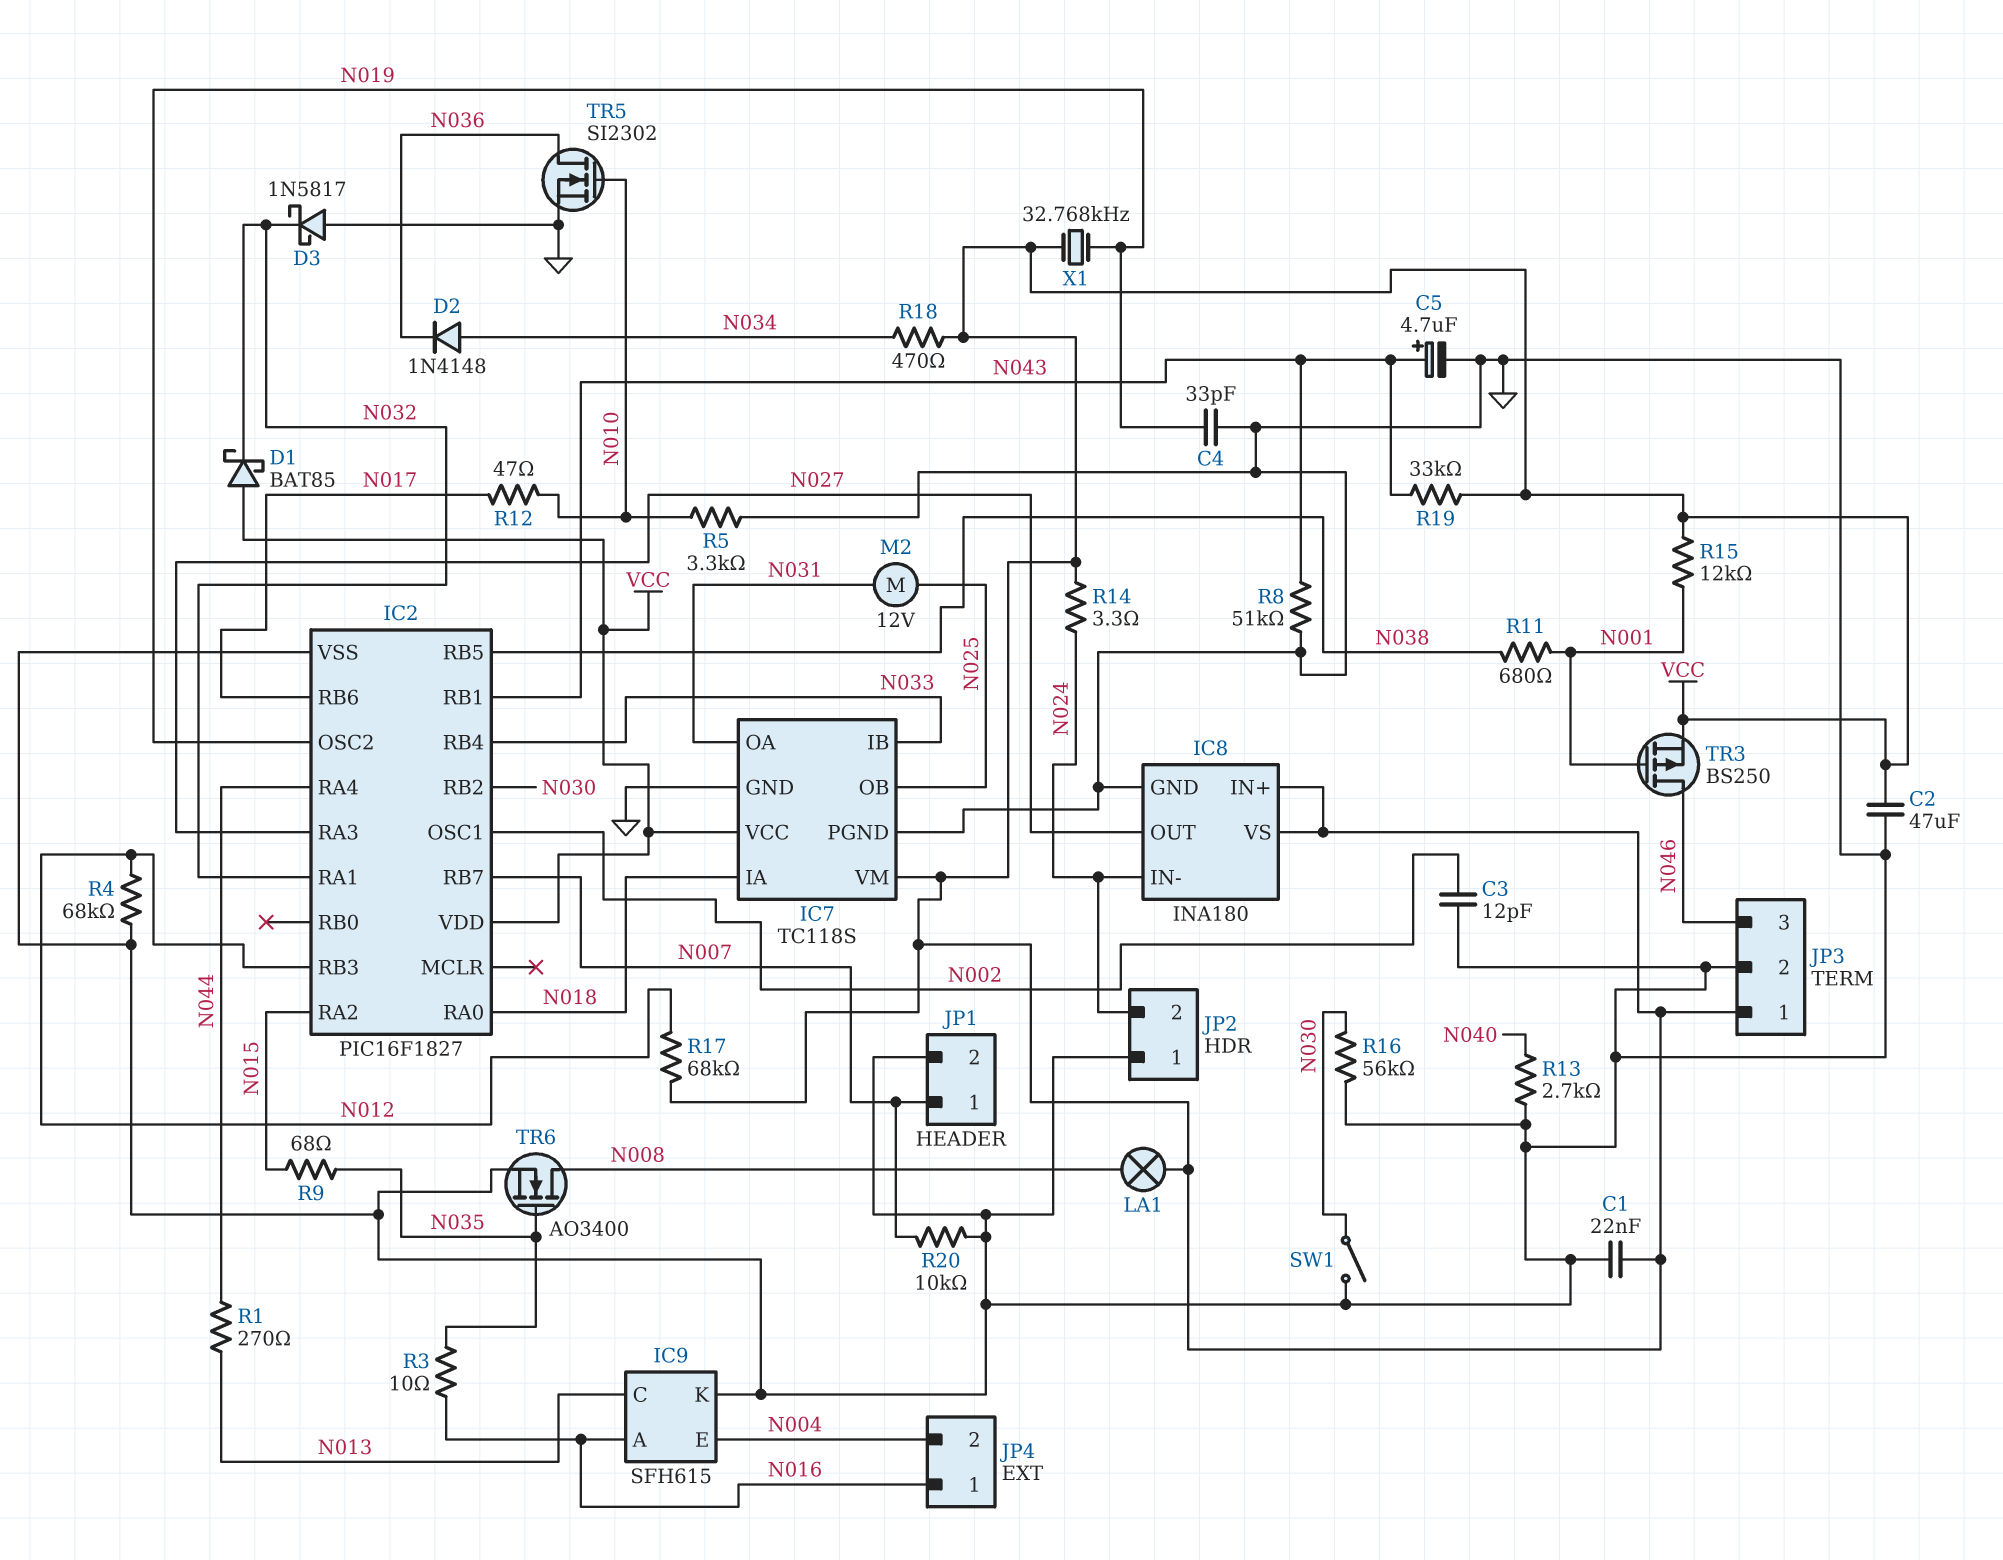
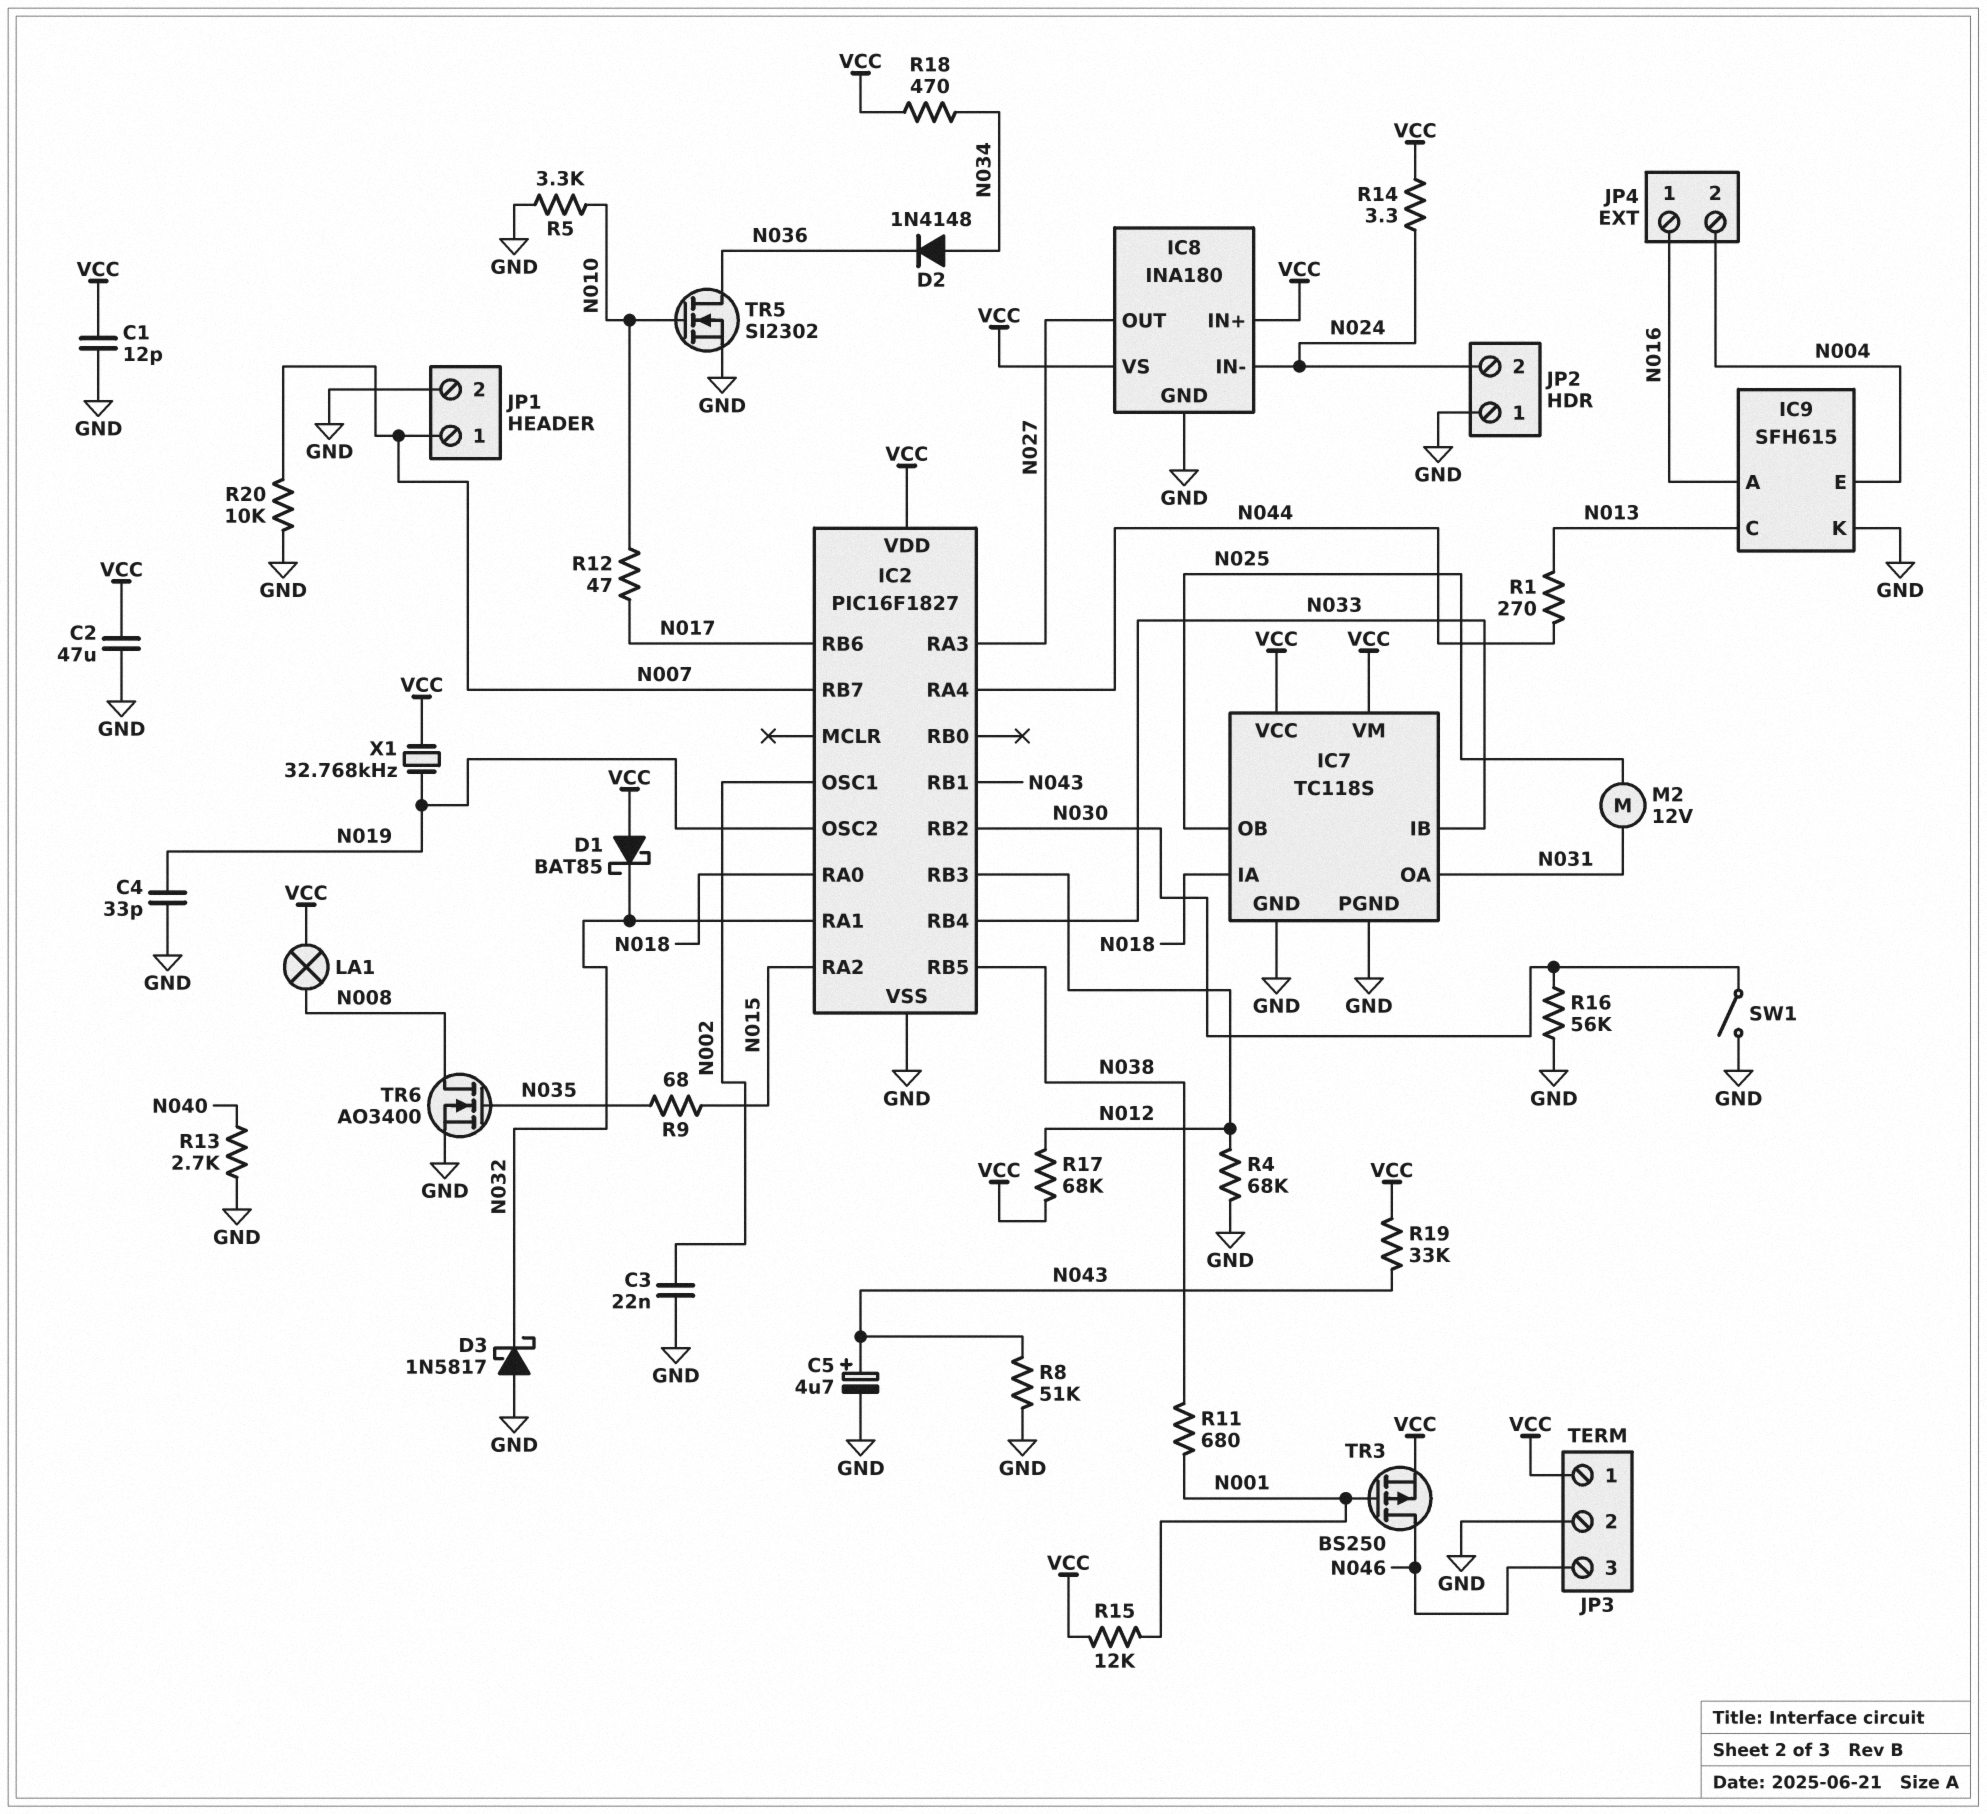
C1: 22nF (GND, VCC) -> 12pF (GND, VCC)
C3: 12pF (GND, N002) -> 22nF (GND, N002)
R3: 10 (N016, N035) -> none

